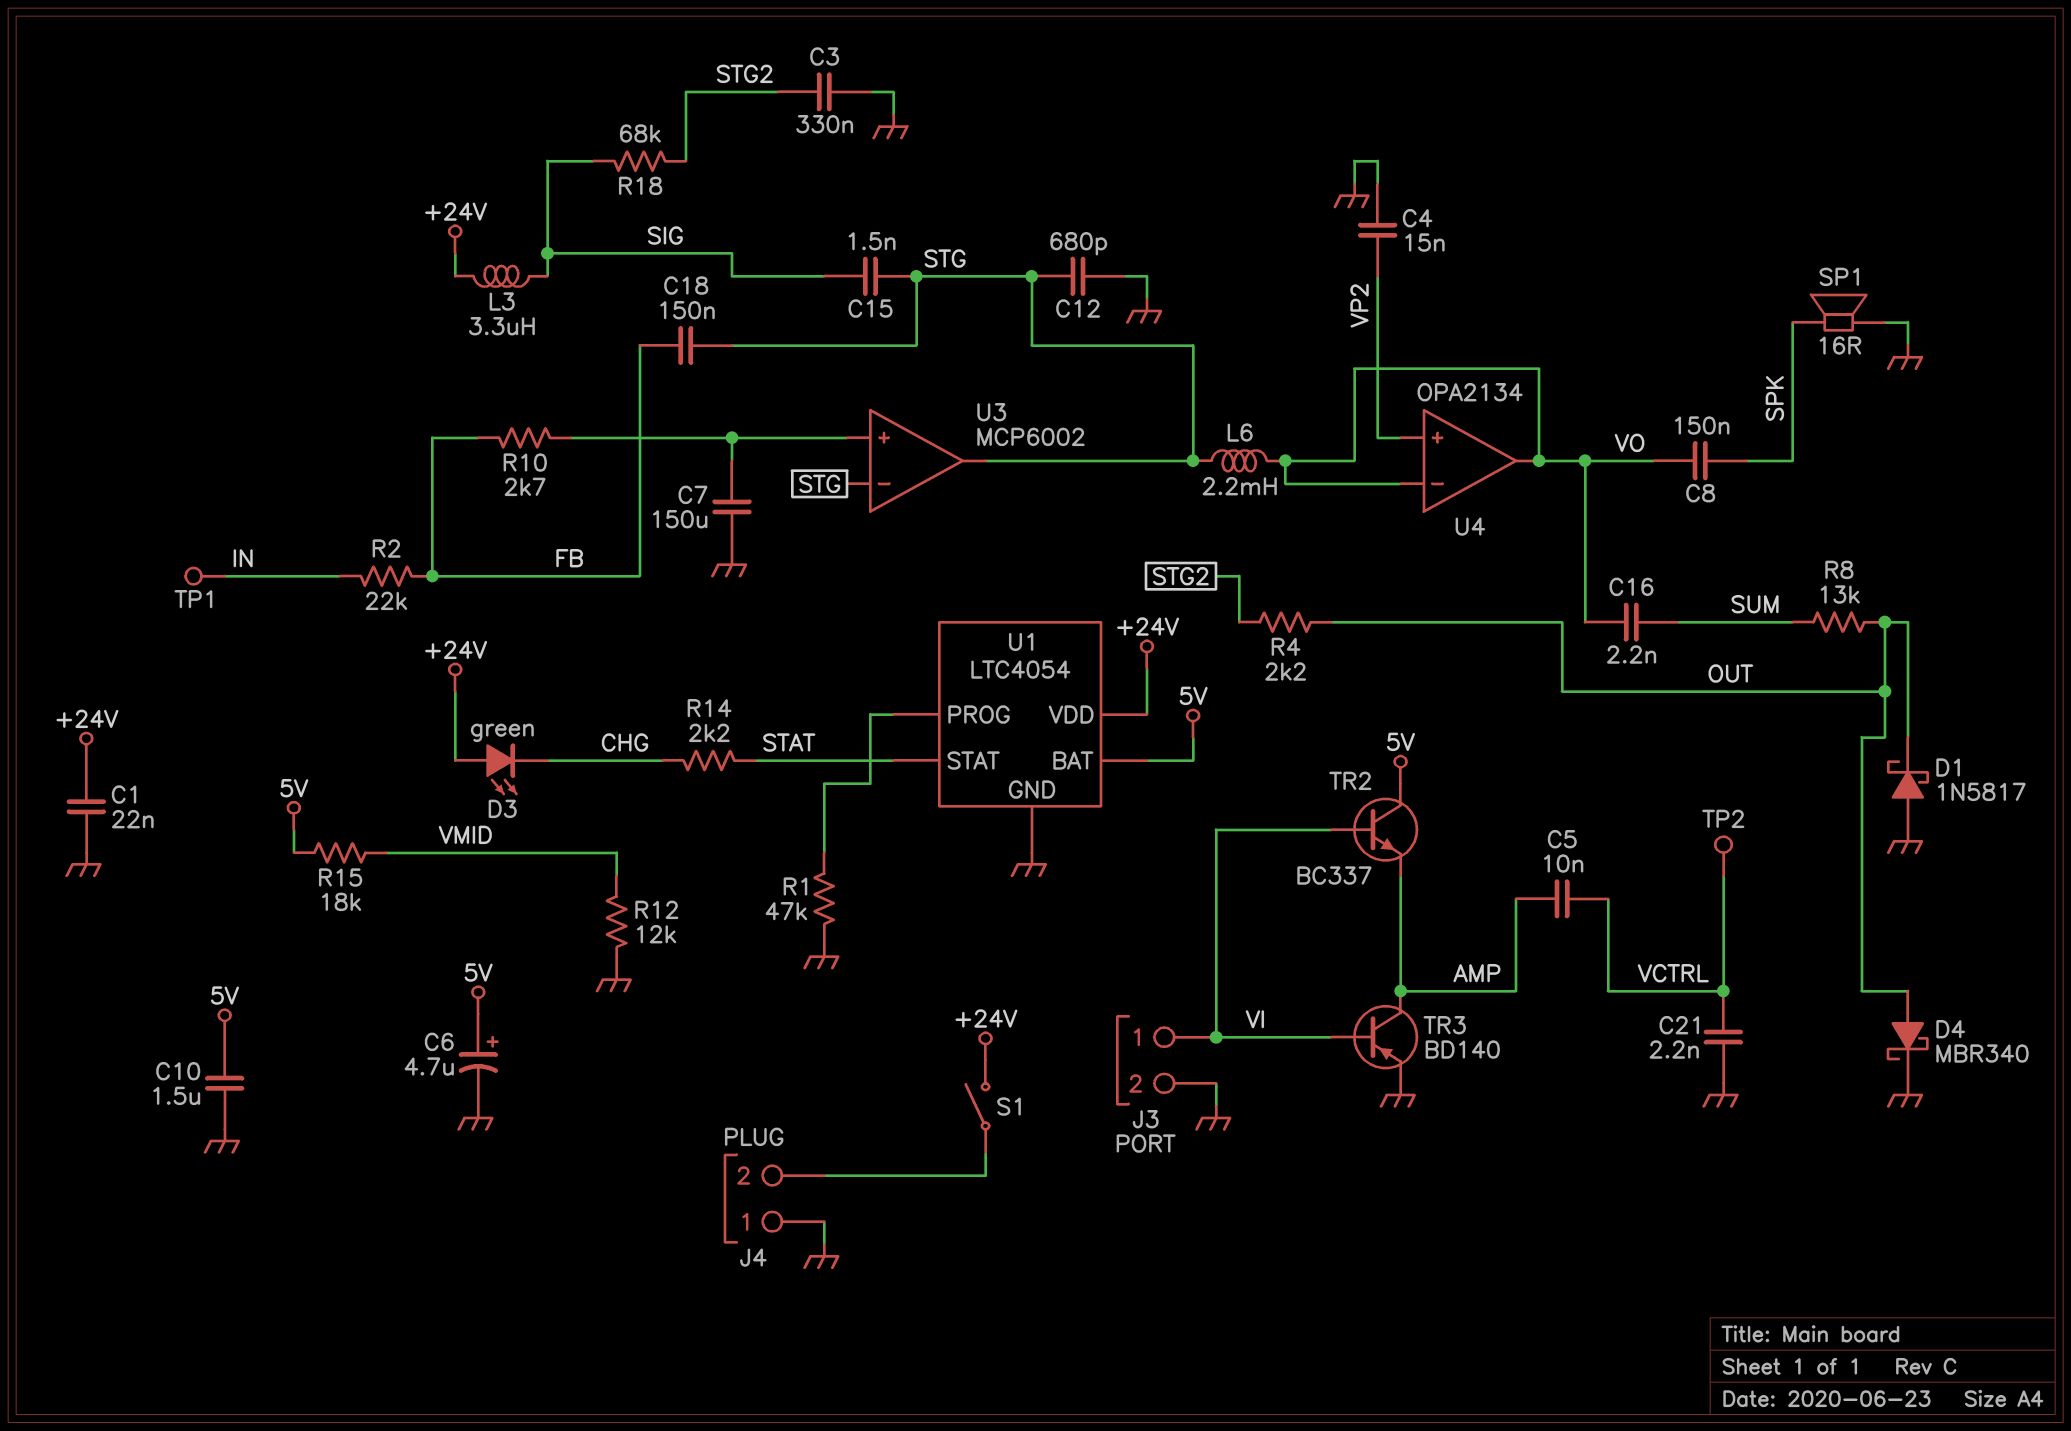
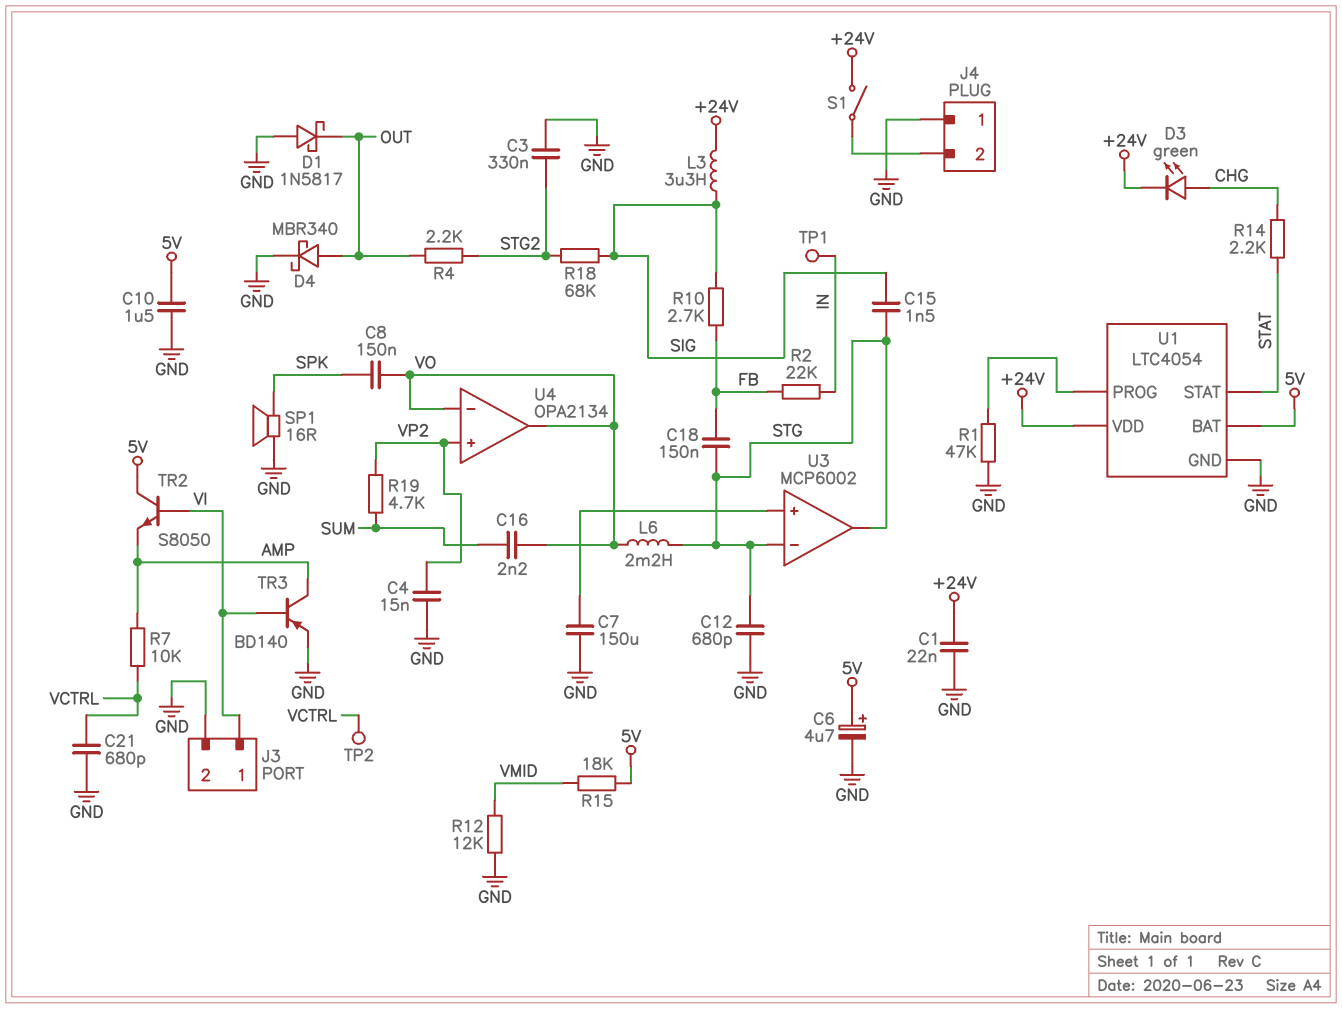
C5: 10nF (AMP, VCTRL) -> none
C21: 2.2nF (GND, VCTRL) -> 680pF (GND, VCTRL)
D3: LED green (A +24V, K CHG) -> LED green (A CHG, K +24V)
R7: none -> 10k (AMP, VCTRL)
R8: 13k (OUT, SUM) -> none
R10: 2.7k (FB, U3/in+) -> 2.7k (FB, SIG)
R19: none -> 4.7k (SUM, VP2)
TR2: NPN BC337 (B VI, C 5V, E AMP) -> NPN S8050 (B VI, C 5V, E AMP)

